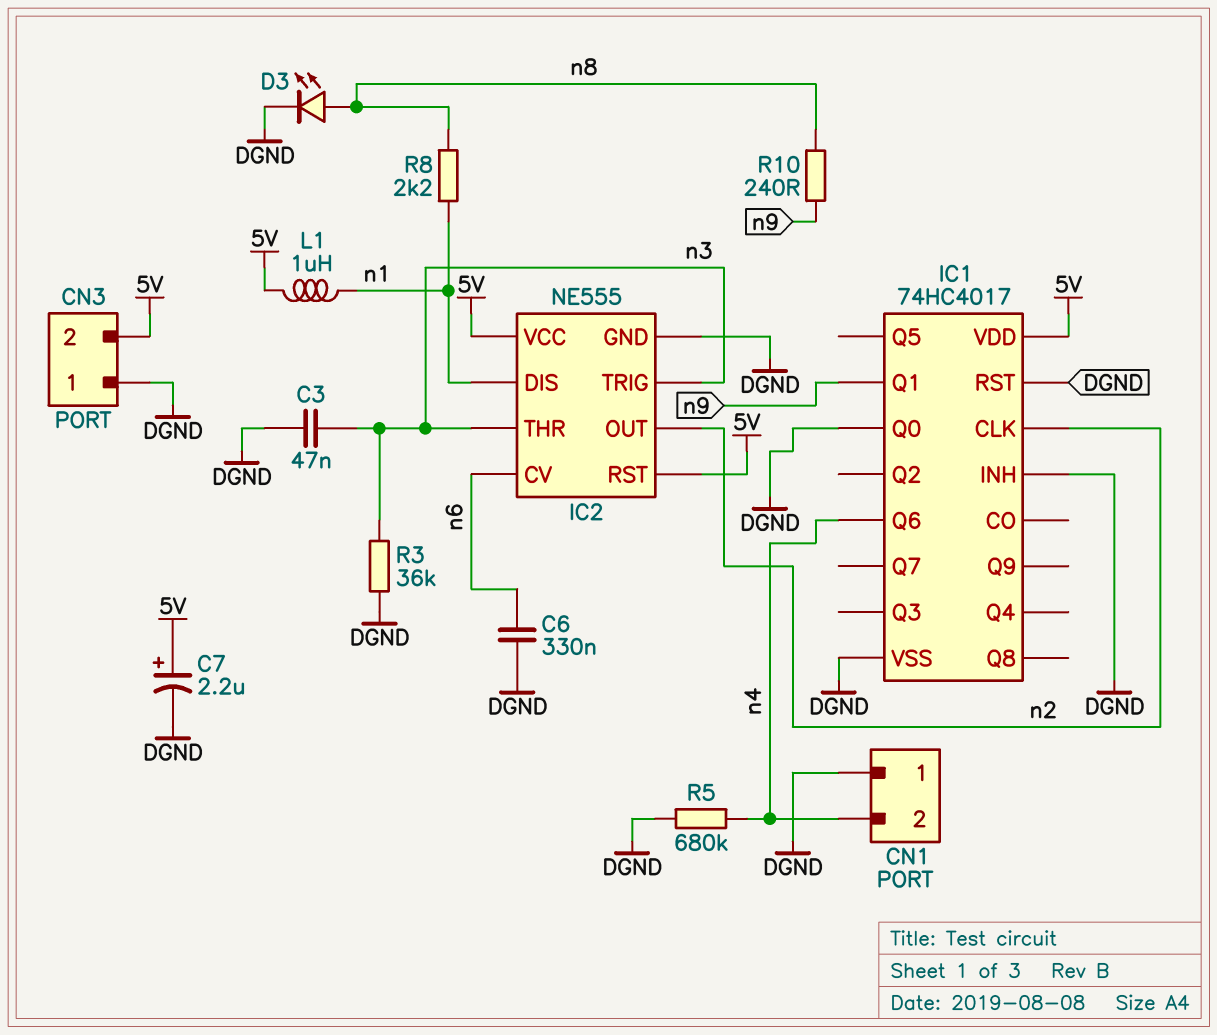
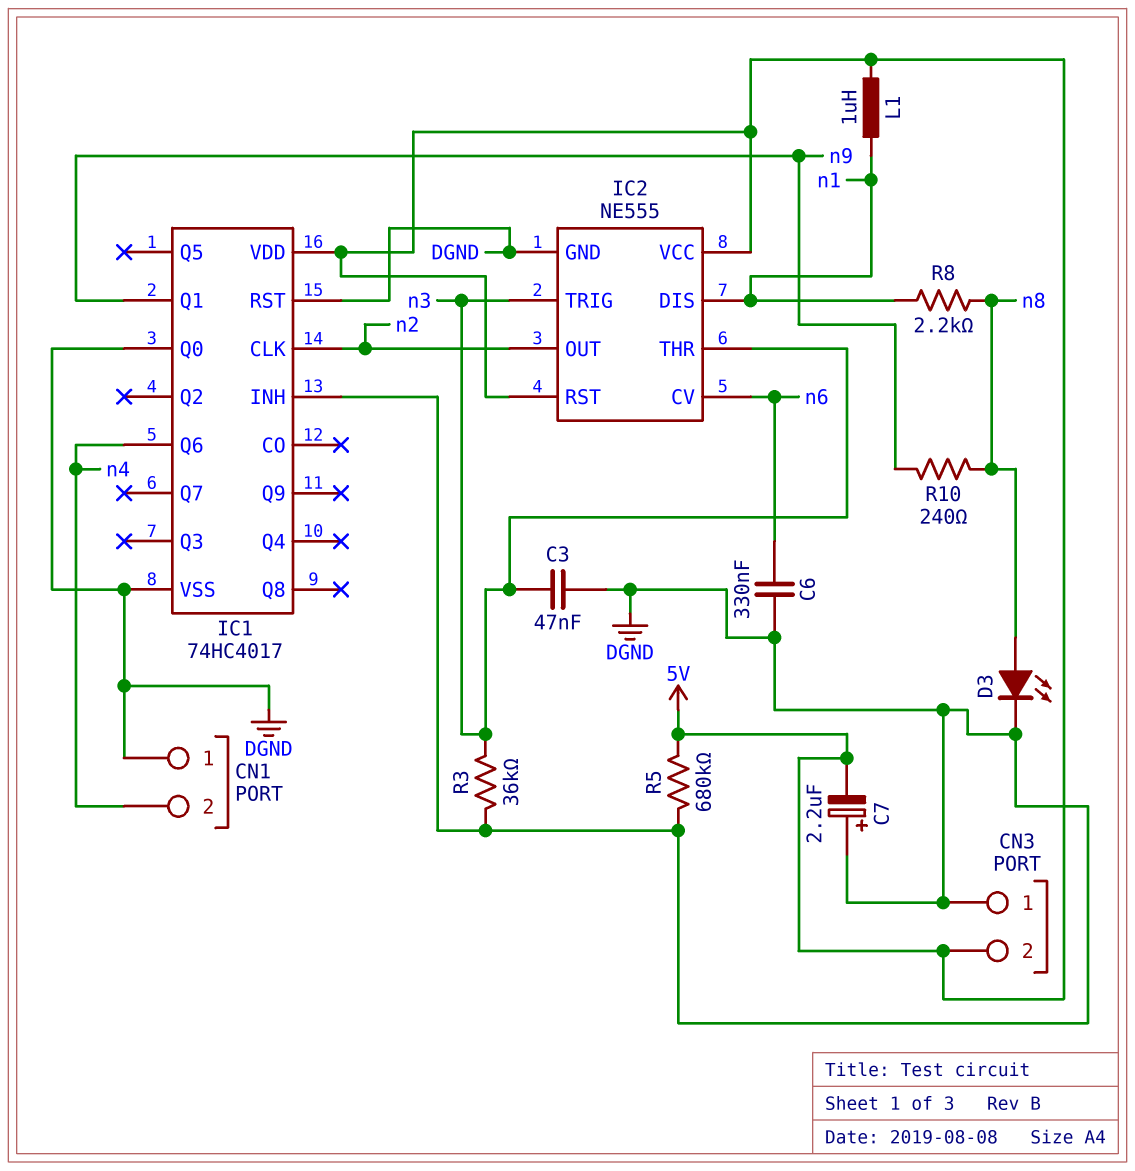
C7: 2.2uF (plus 5V, minus DGND) -> 2.2uF (plus DGND, minus 5V)
R5: 680k (DGND, n4) -> 680k (5V, DGND)

